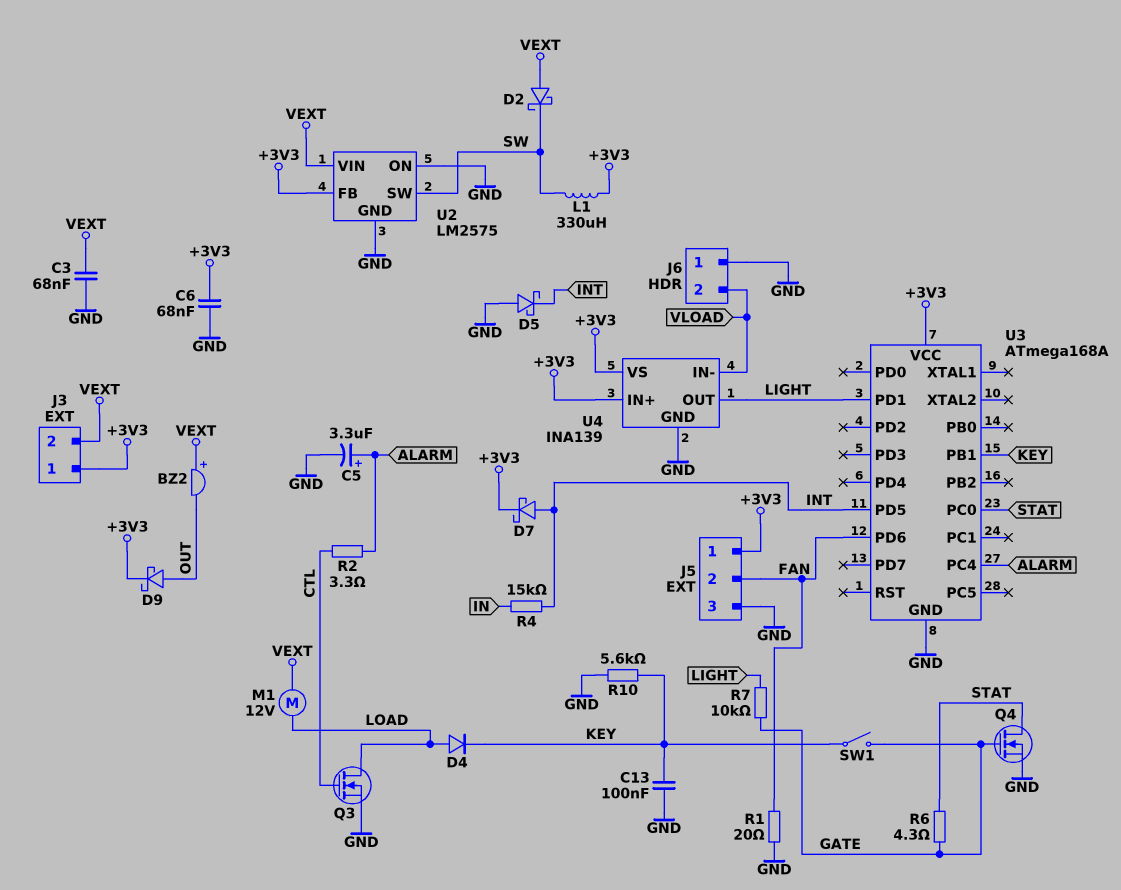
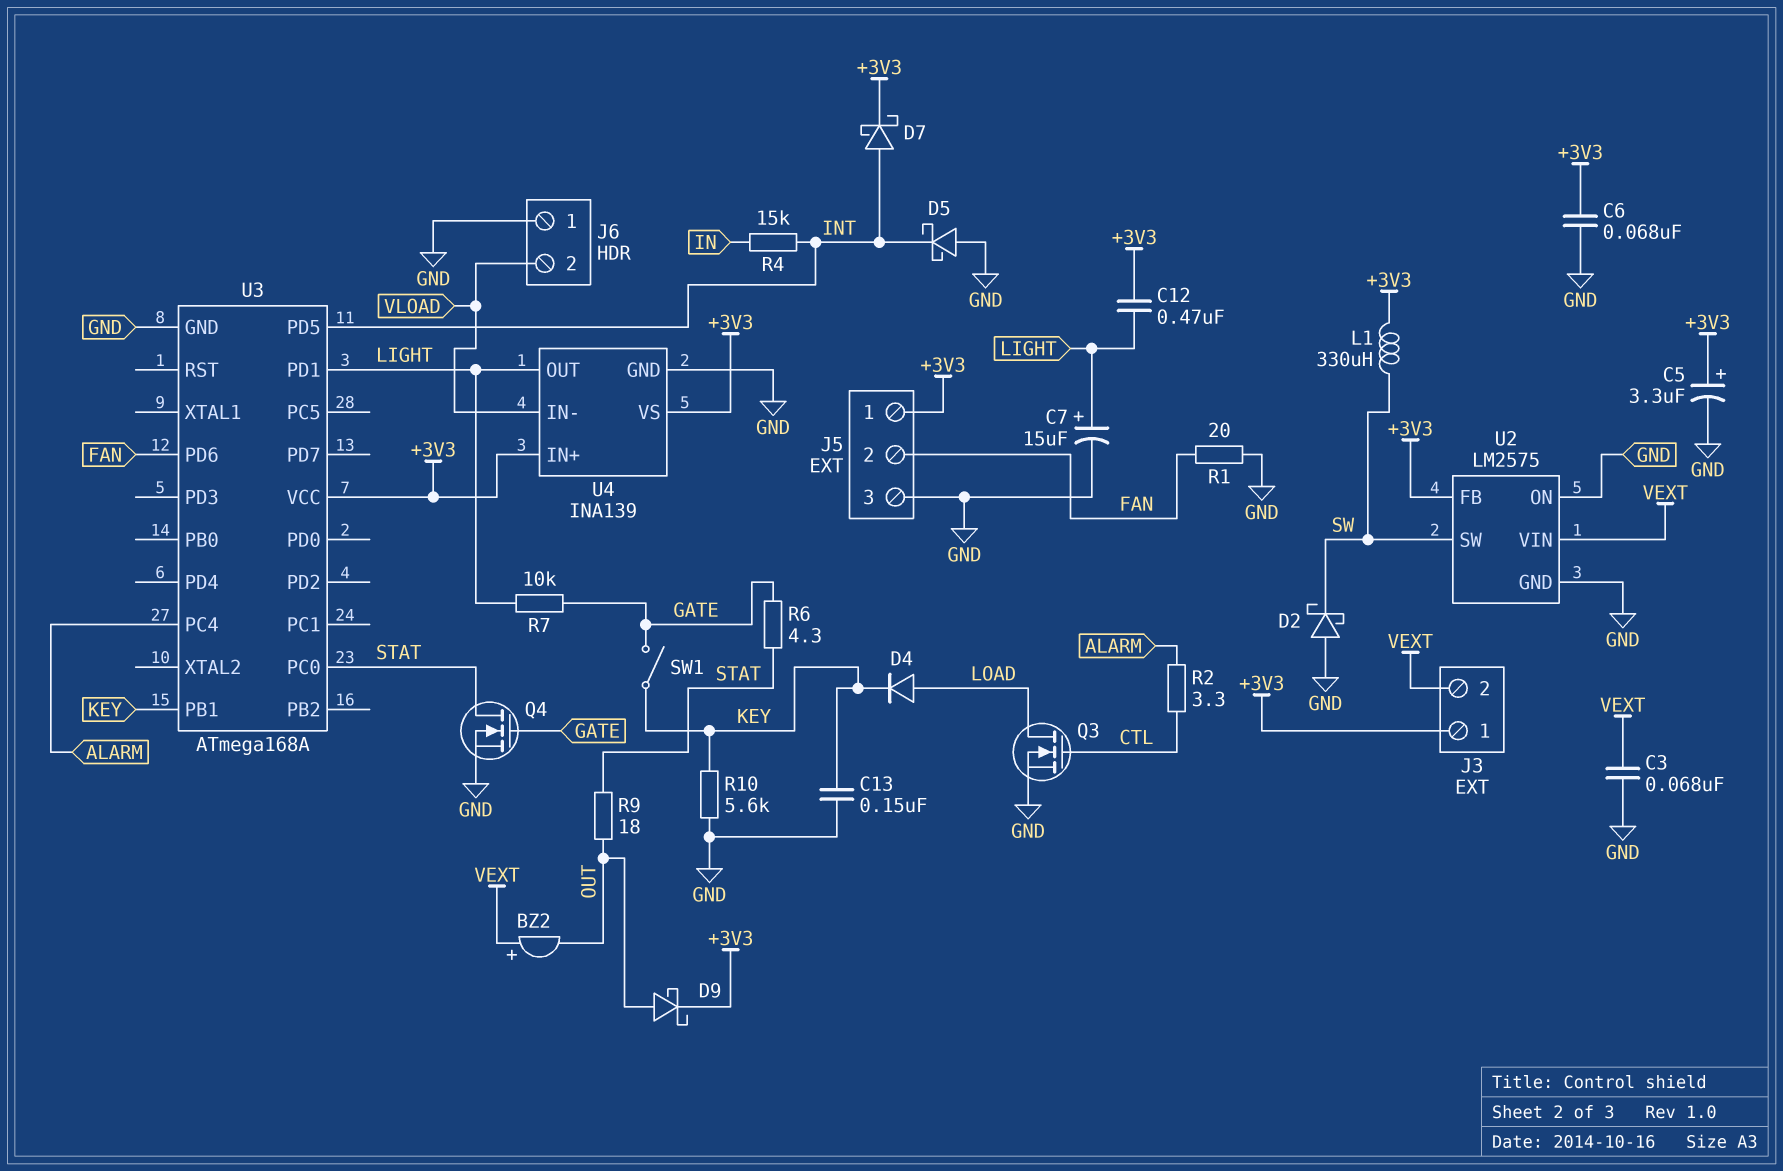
C5: 3.3uF (plus ALARM, minus GND) -> 3.3uF (plus +3V3, minus GND)
C7: none -> 15uF (plus LIGHT, minus GND)
C12: none -> 470nF (+3V3, LIGHT)
C13: 100nF (GND, KEY) -> 150nF (GND, KEY)
D2: schottky (A VEXT, K SW) -> schottky (A GND, K SW)
M1: motor 12V (LOAD, VEXT) -> none
R9: none -> 18 (OUT, STAT)

